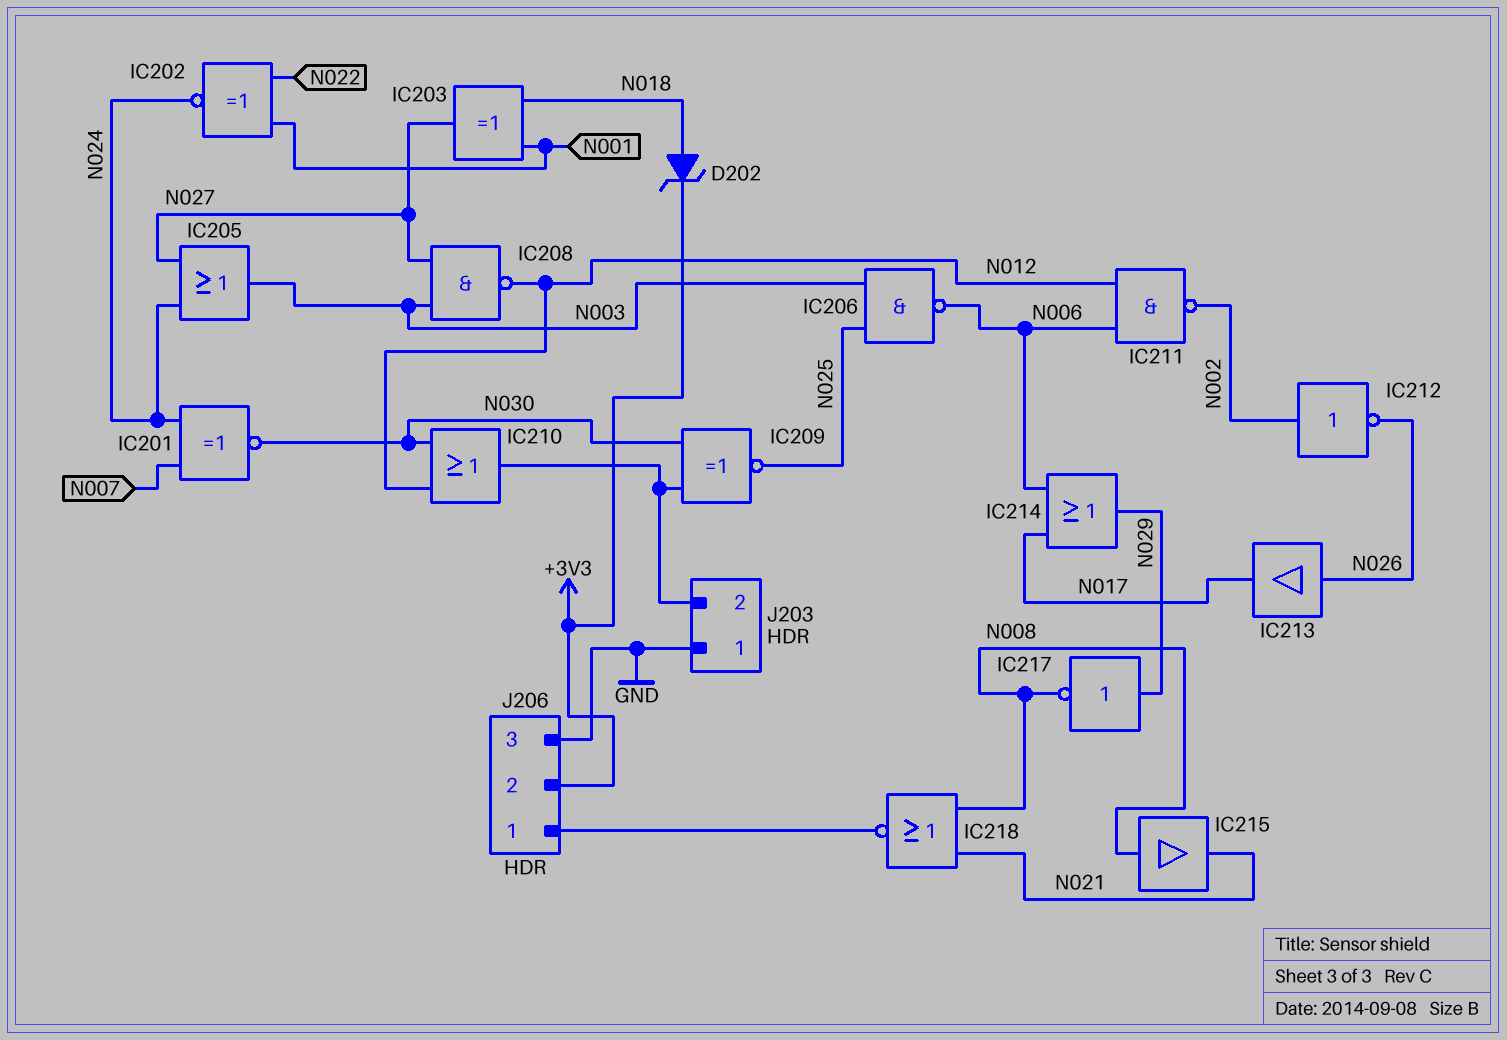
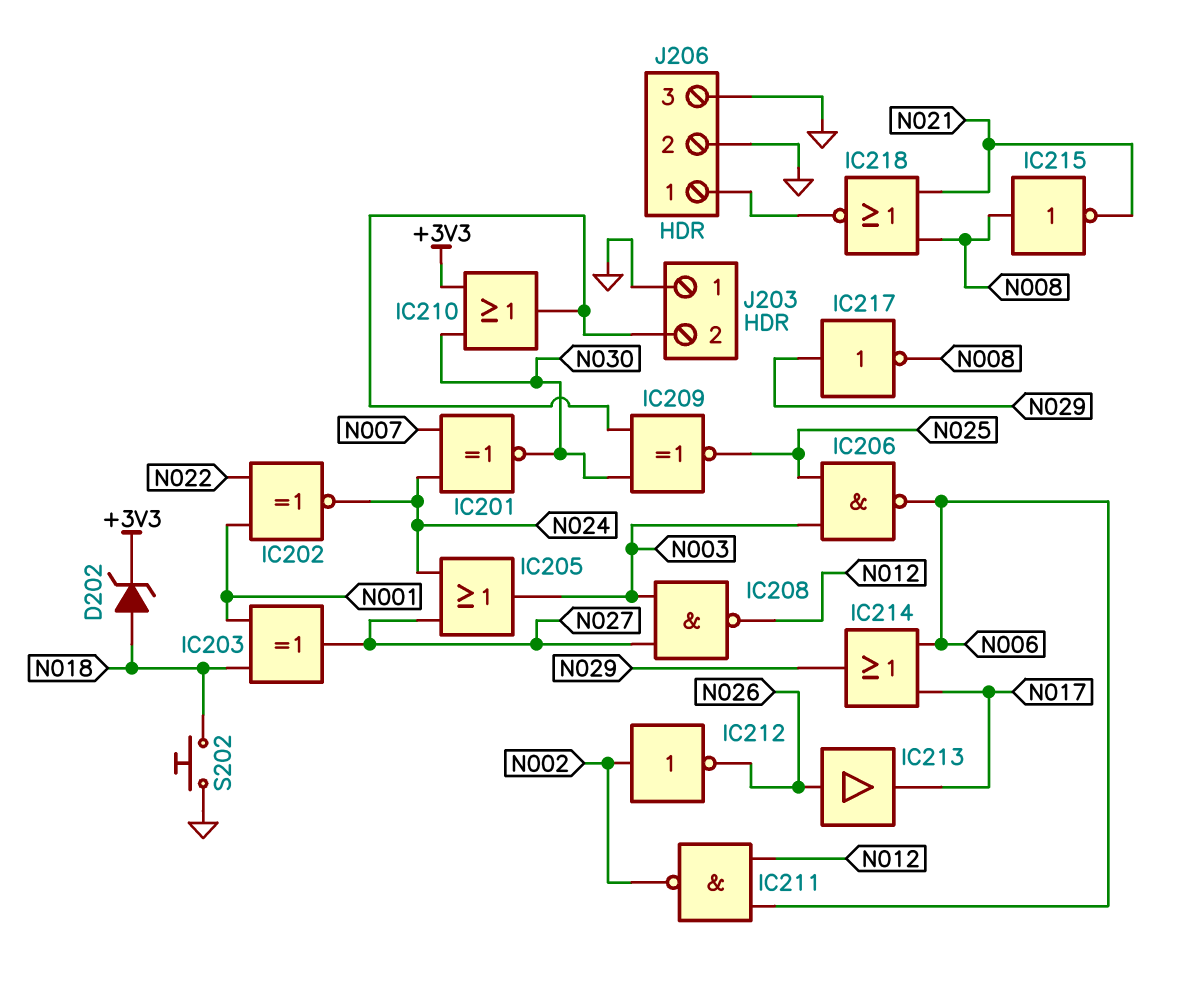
IC210: OR (in N012, in N030, out J203/2) -> OR (in +3V3, in N030, out J203/2)
IC215: buffer (in N008, out N021) -> NOT (in N008, out N021)
J206 pin 2: +3V3 -> GND
S202: none -> button (GND, N018)

